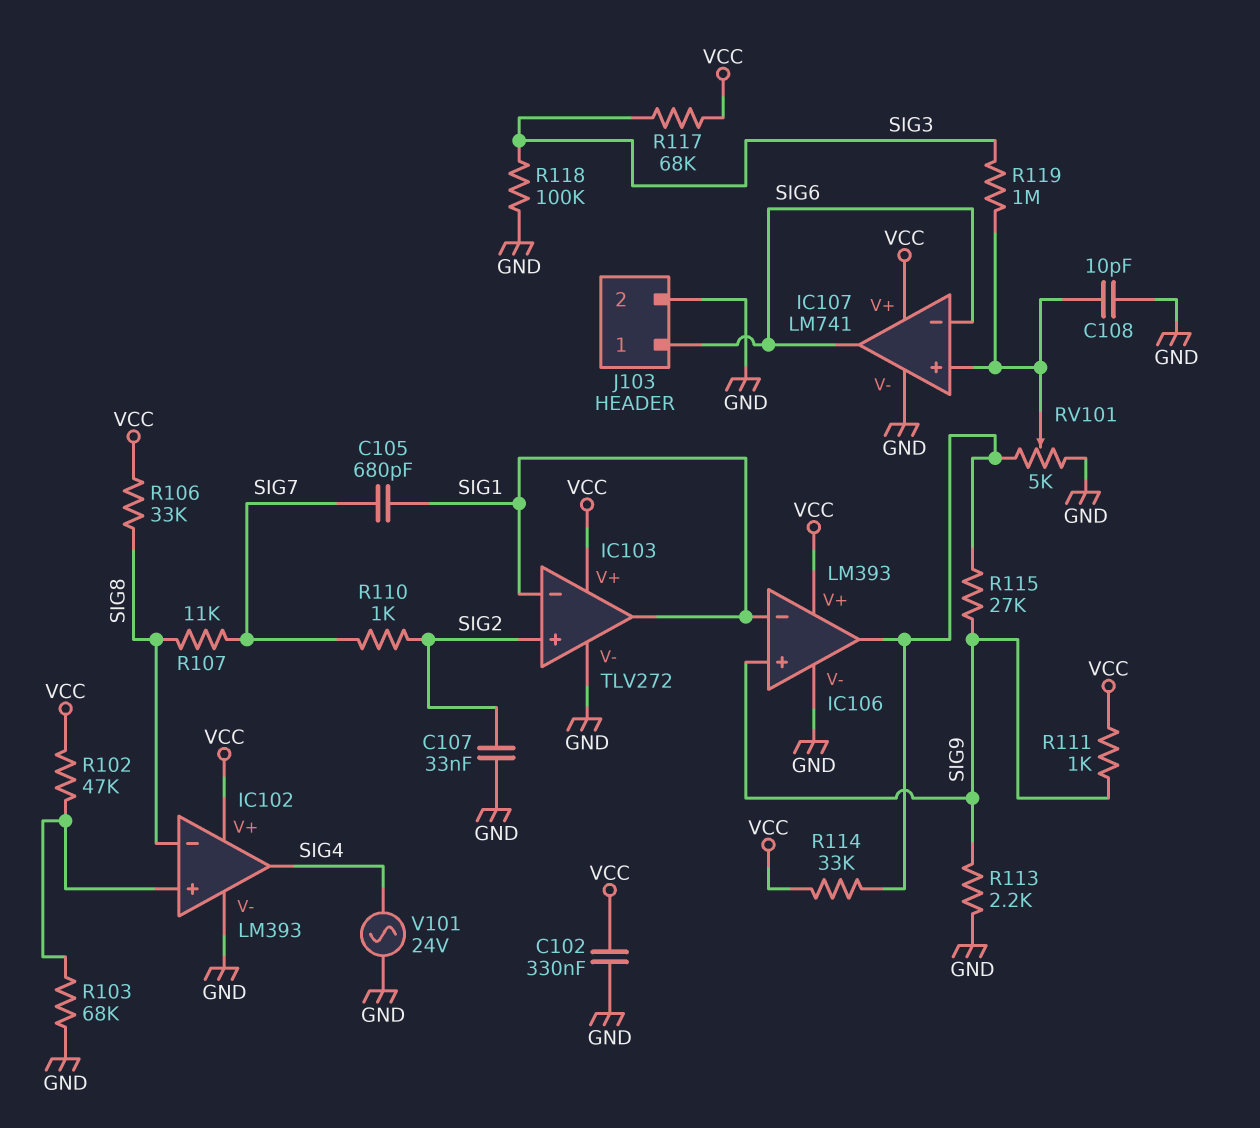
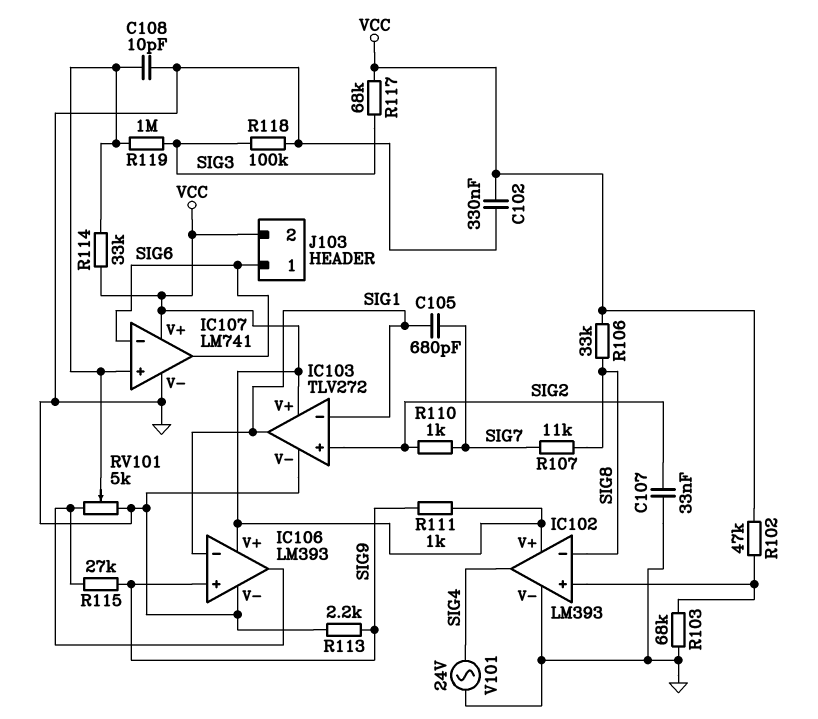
J103 pin 2: GND -> VCC
R114: 33k (IC106/out, VCC) -> 33k (IC107/in+, VCC)

